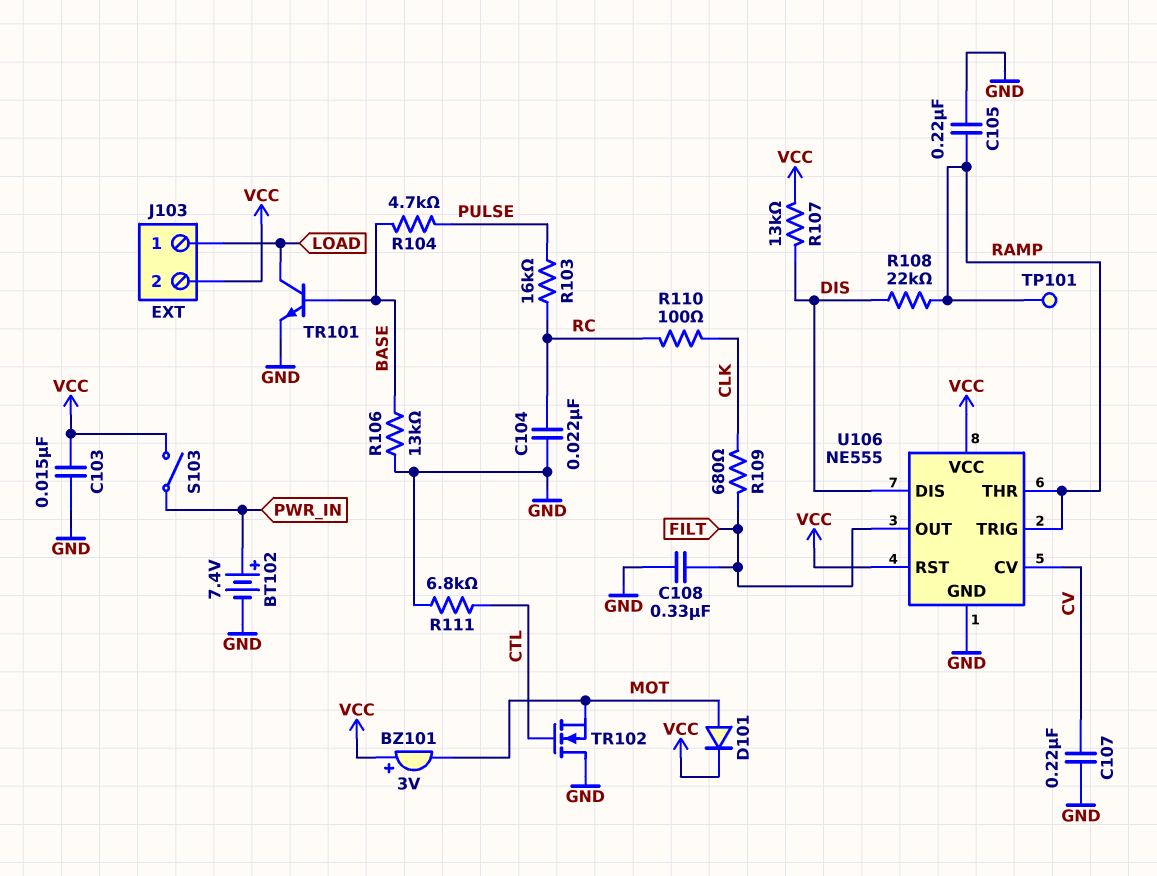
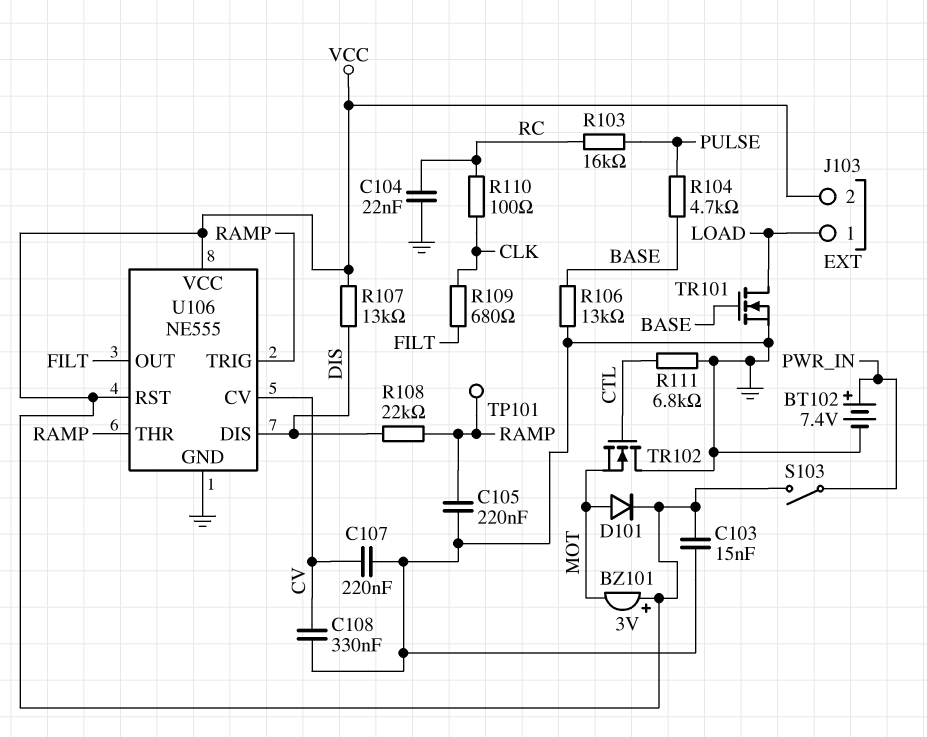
C108: 330nF (FILT, GND) -> 330nF (CV, GND)
TR101: NPN (B BASE, C LOAD, E GND) -> NMOS (G BASE, D LOAD, S GND)

